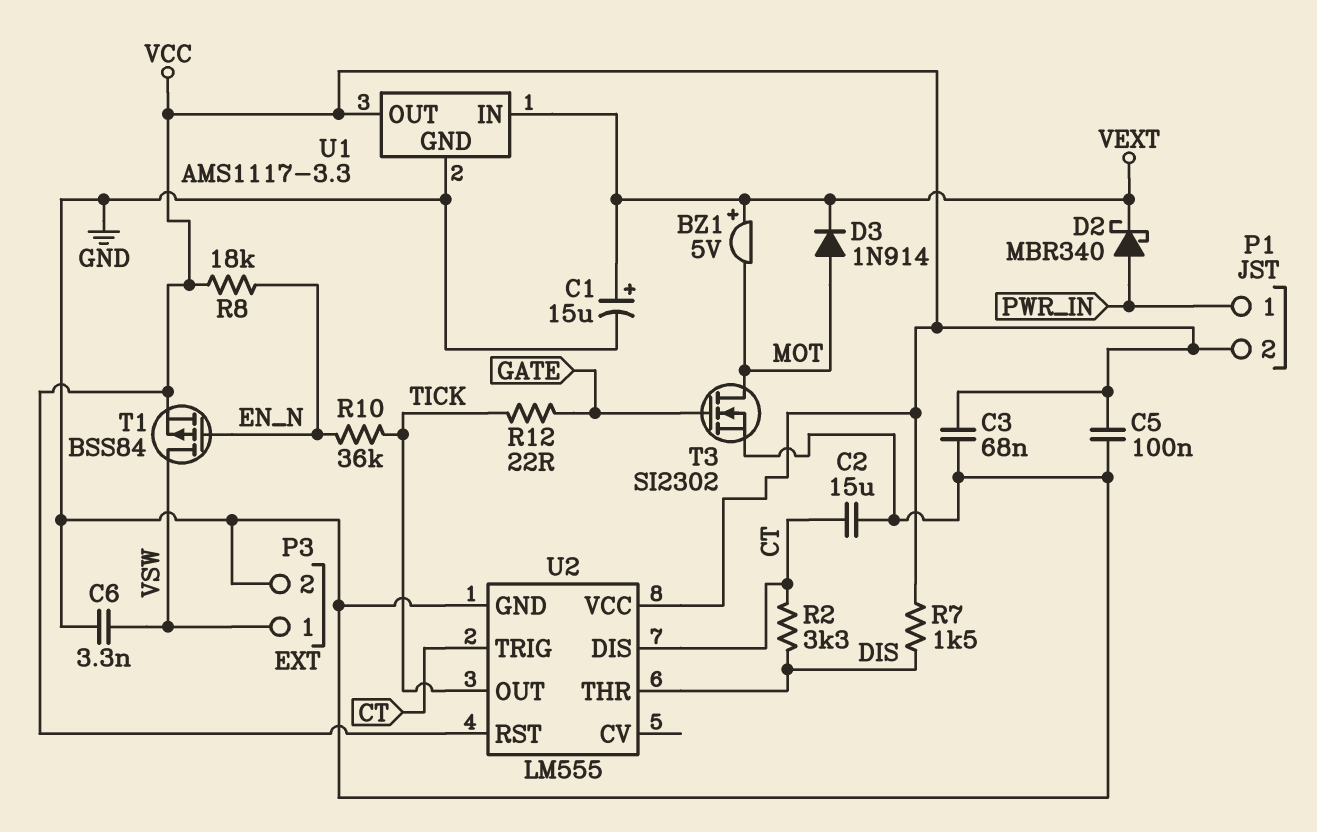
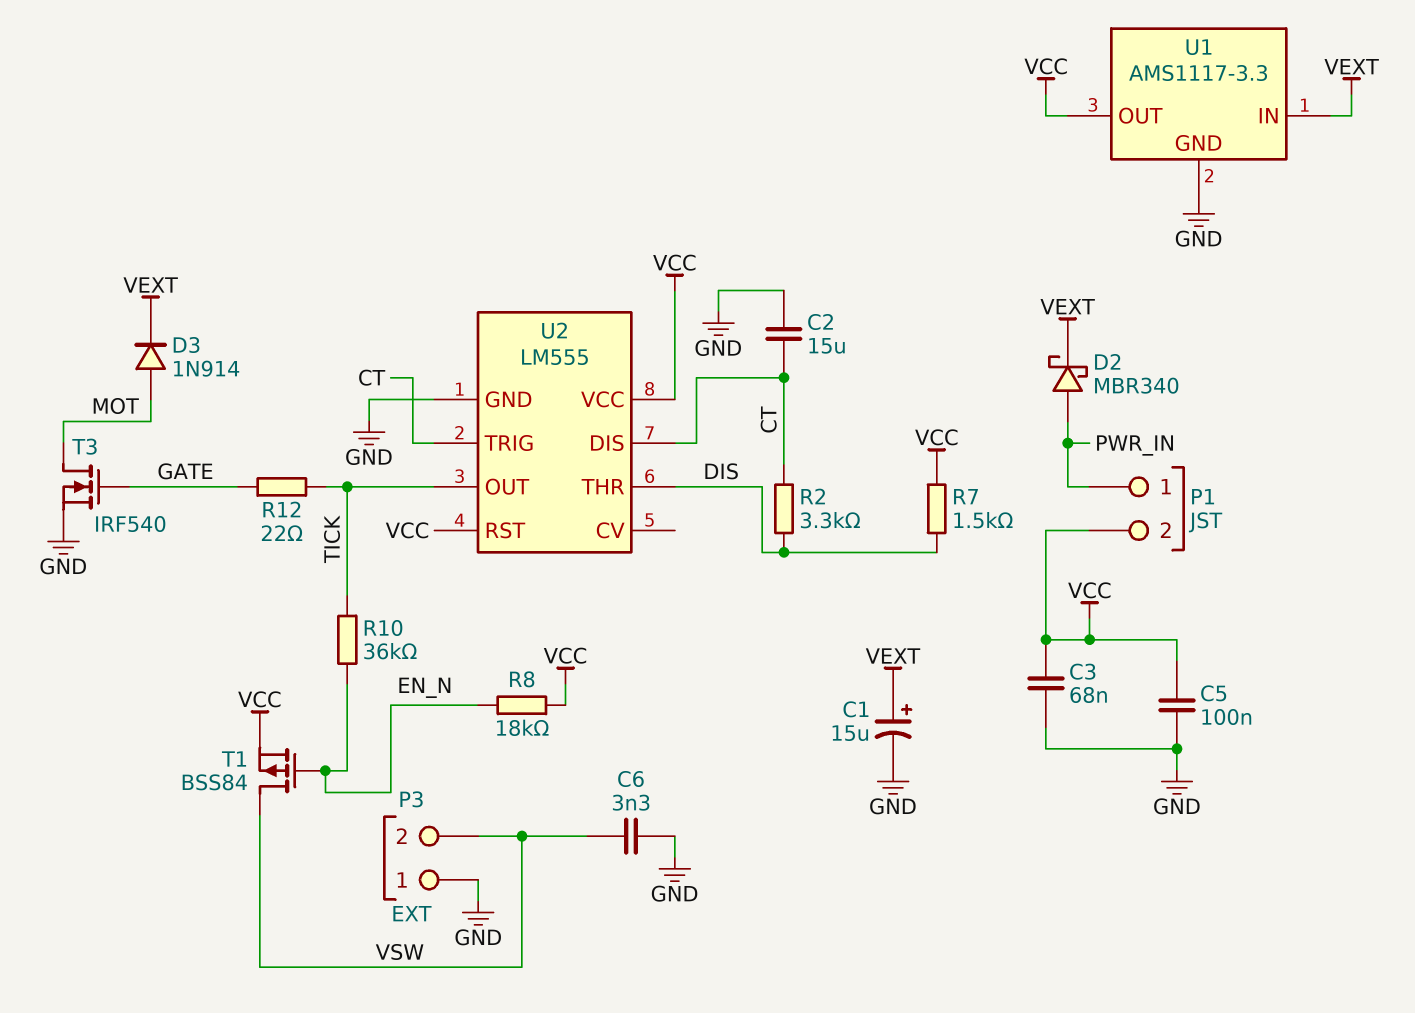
BZ1: buzzer 5V (plus VEXT, minus MOT) -> none
P3 pin 1: VSW -> GND
P3 pin 2: GND -> VSW
T3: NMOS SI2302 (G GATE, D MOT, S GND) -> NMOS IRF540 (G GATE, D MOT, S GND)

